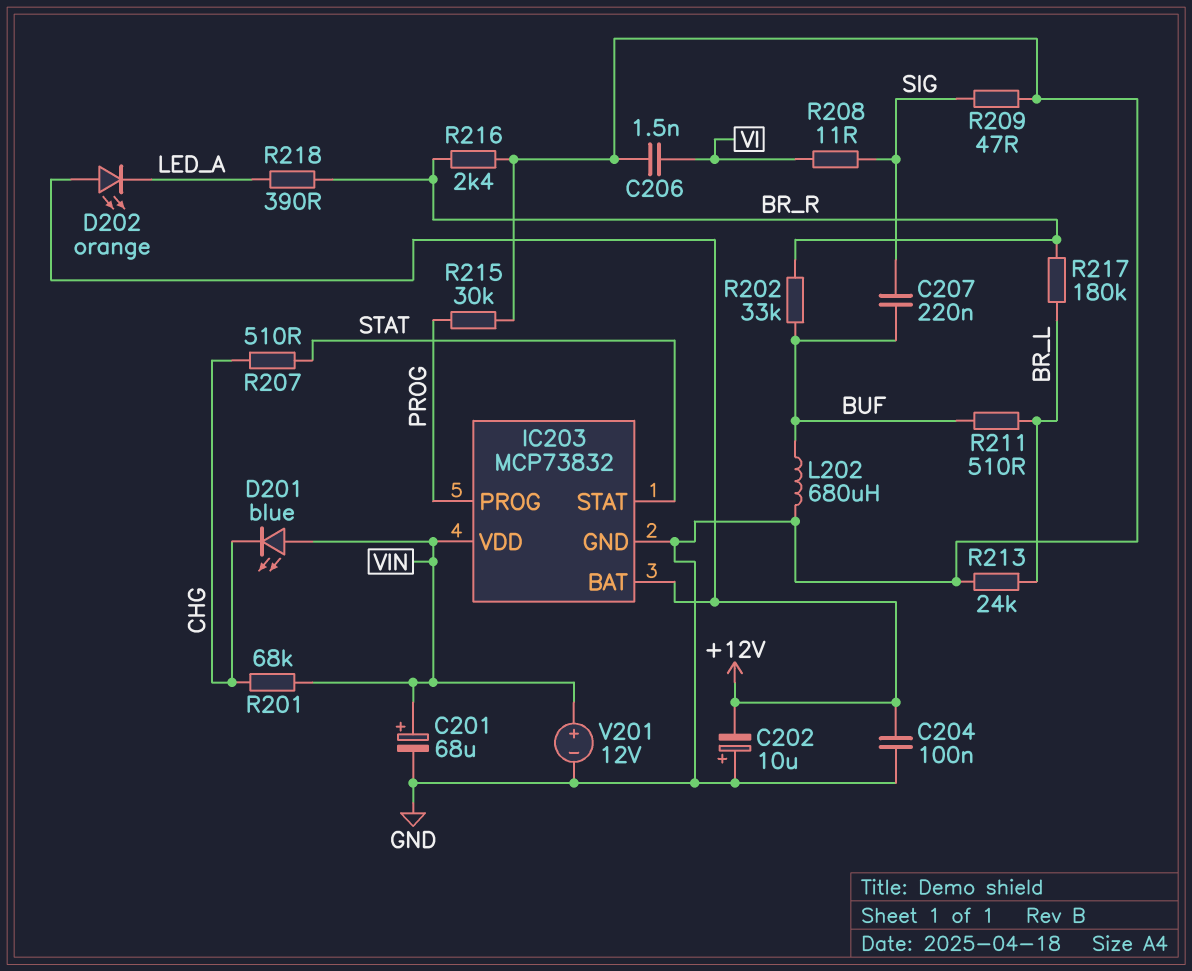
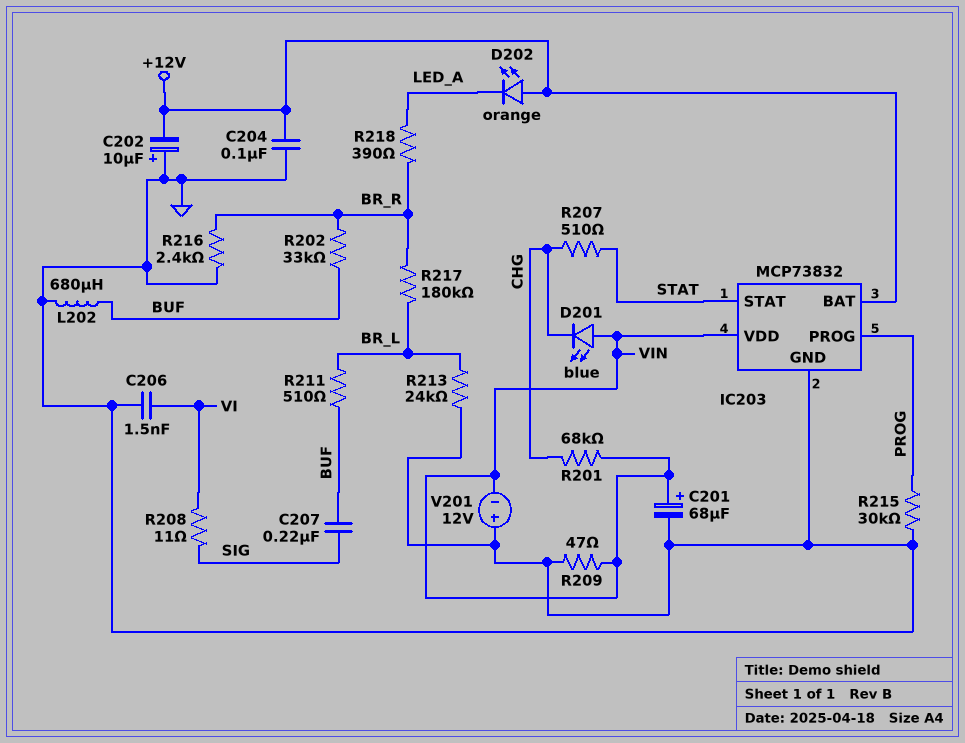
R209: 47 (GND, SIG) -> 47 (GND, VIN)
V201: 12V (plus VIN, minus GND) -> 12V (plus GND, minus VIN)

